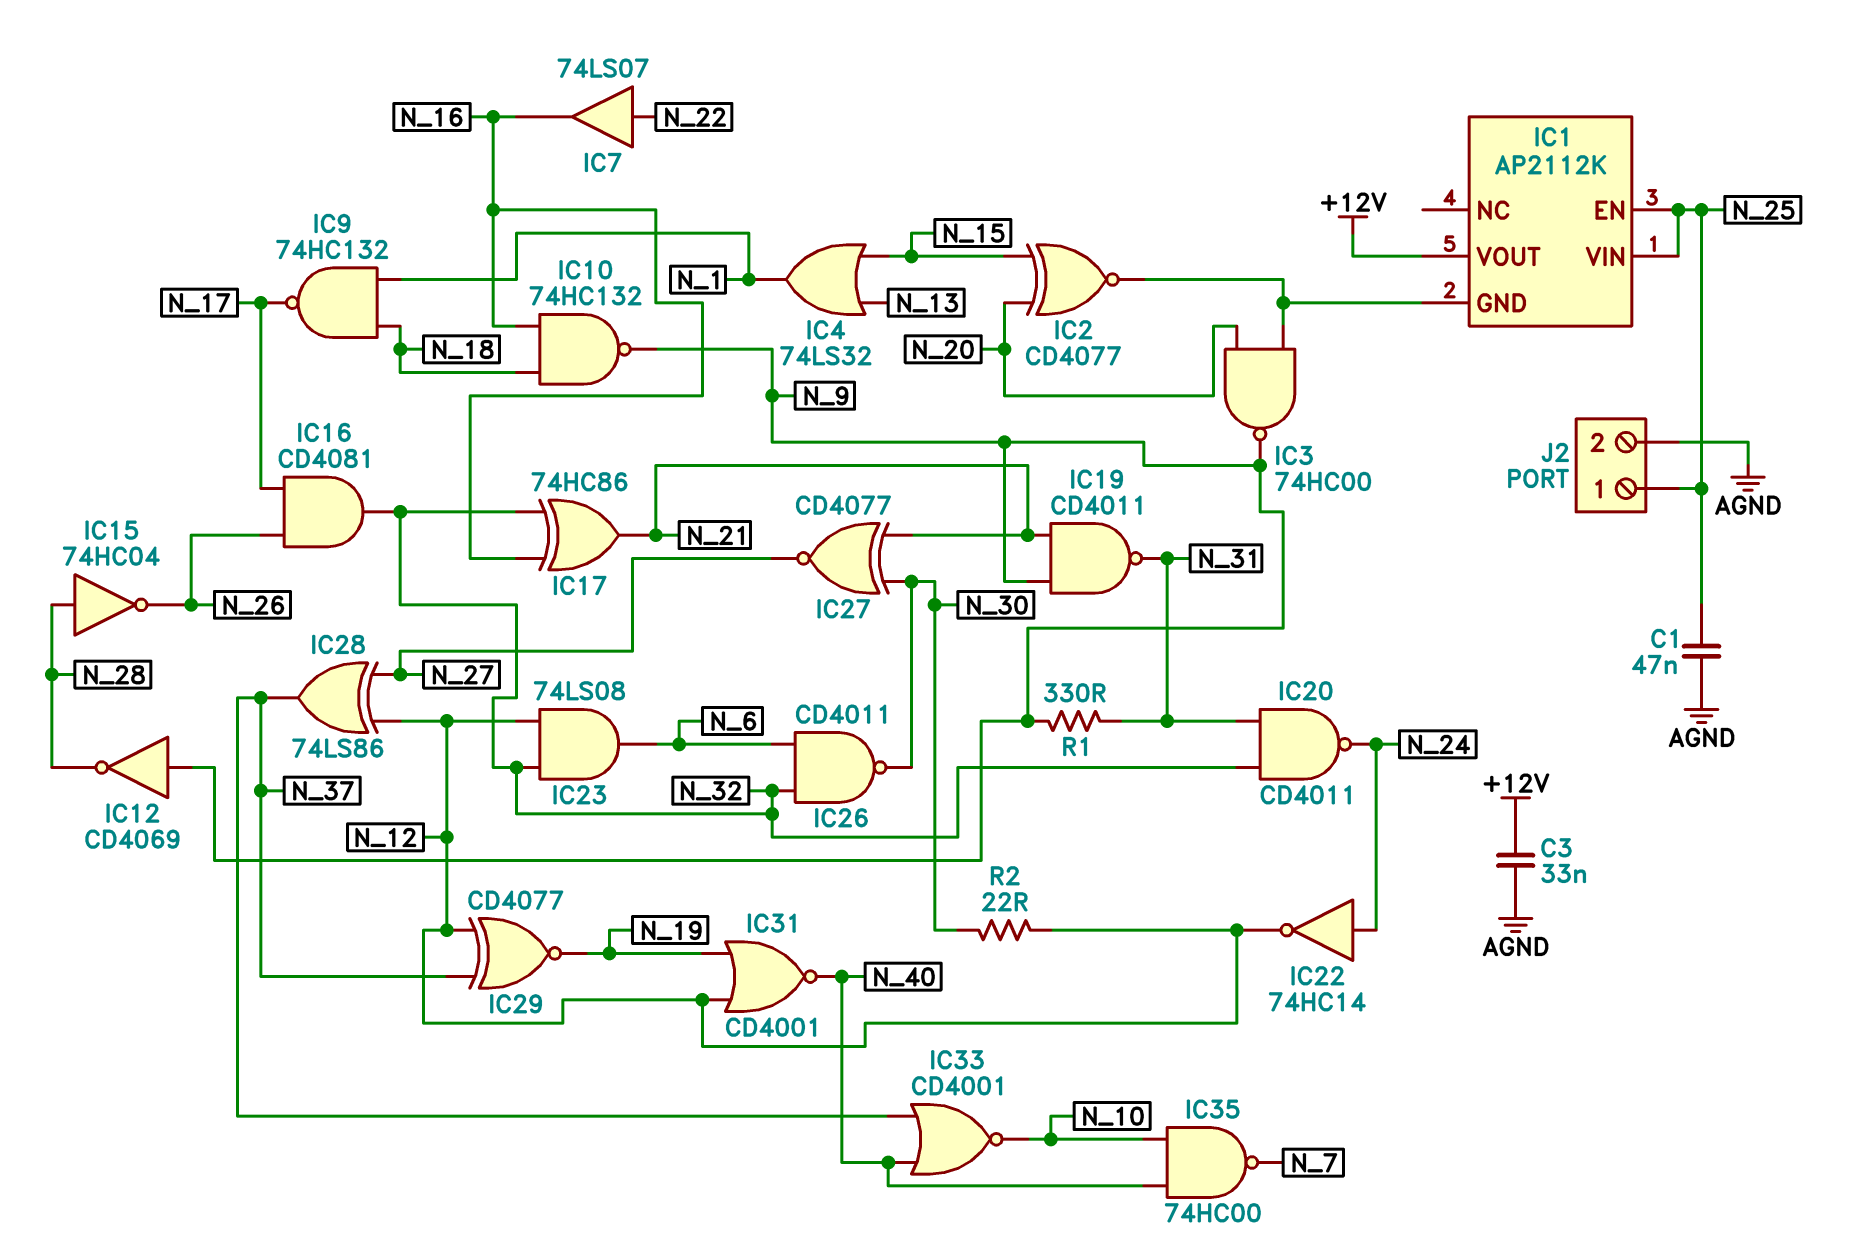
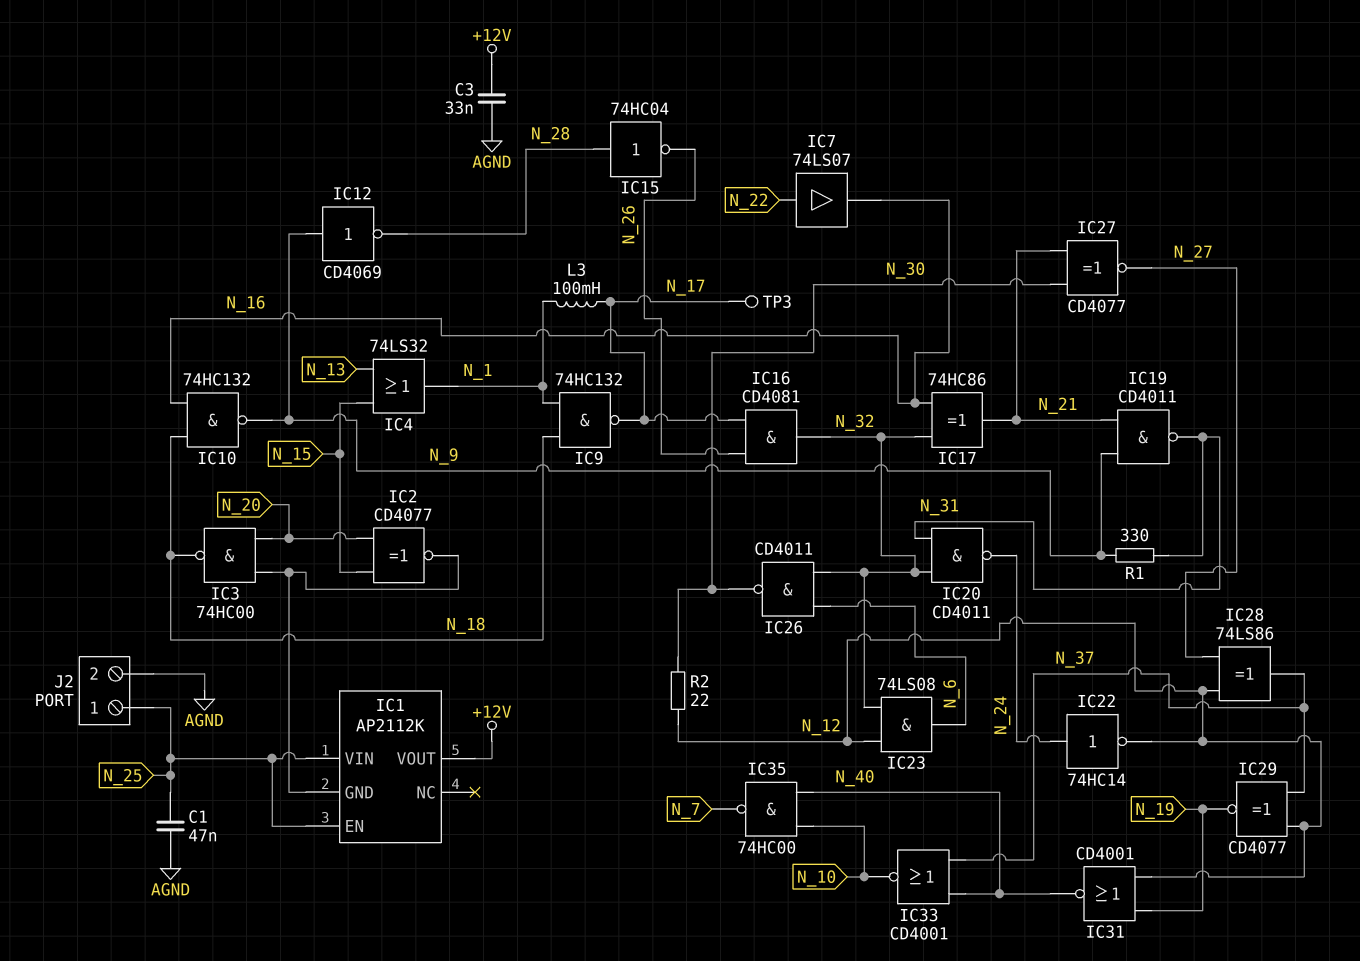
IC3: NAND 74HC00 (in IC1/GND, in N_20, out N_9) -> NAND 74HC00 (in IC1/GND, in N_20, out N_18)
L3: none -> 100mH (N_1, N_17)
TP3: none -> test point (N_17)

